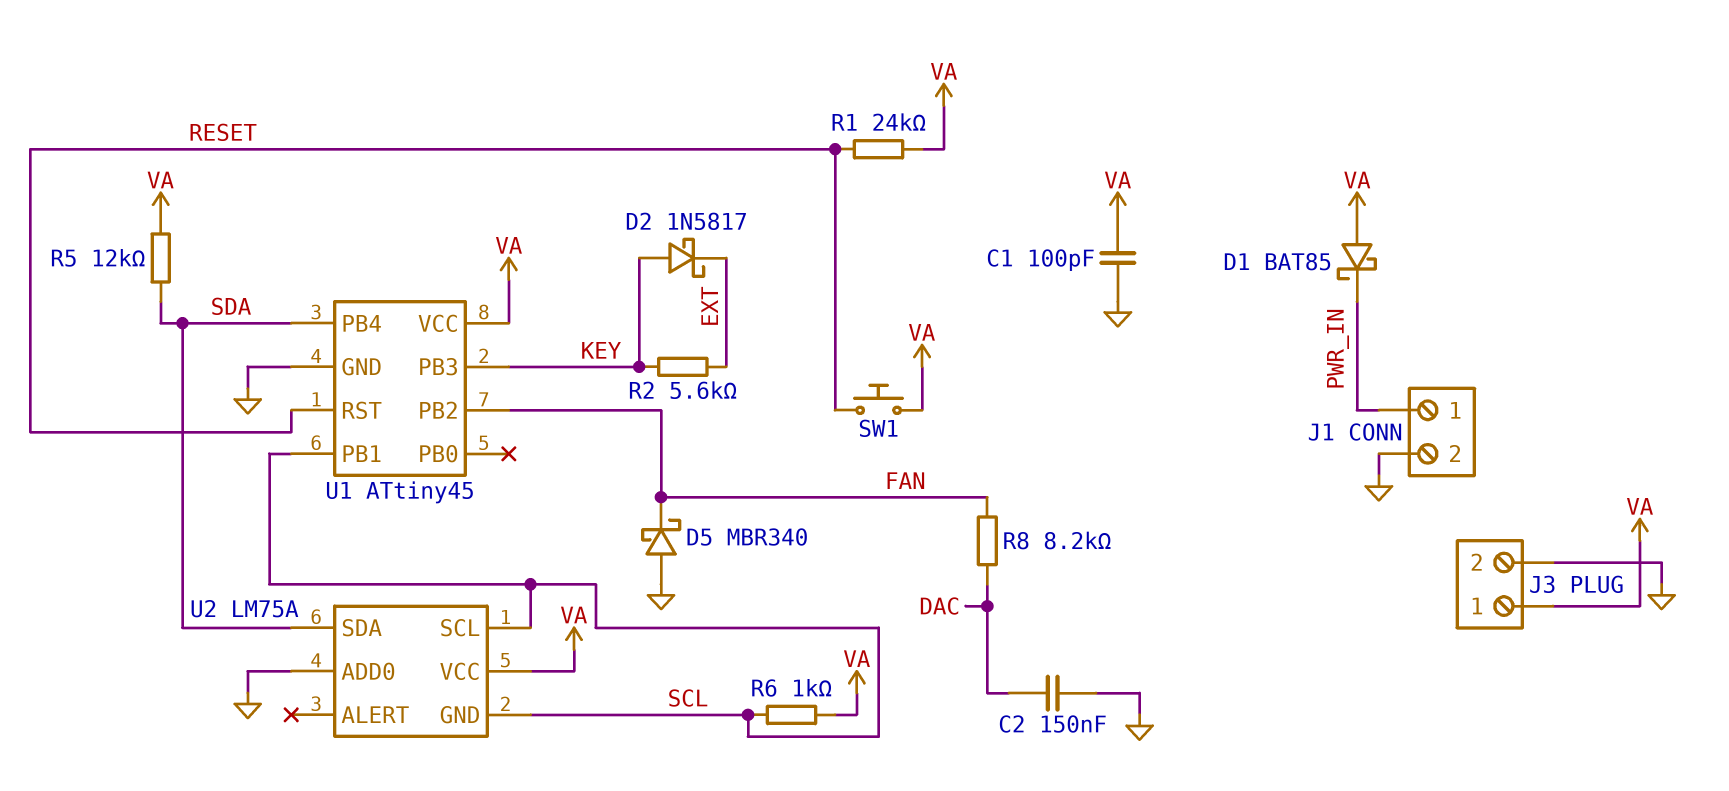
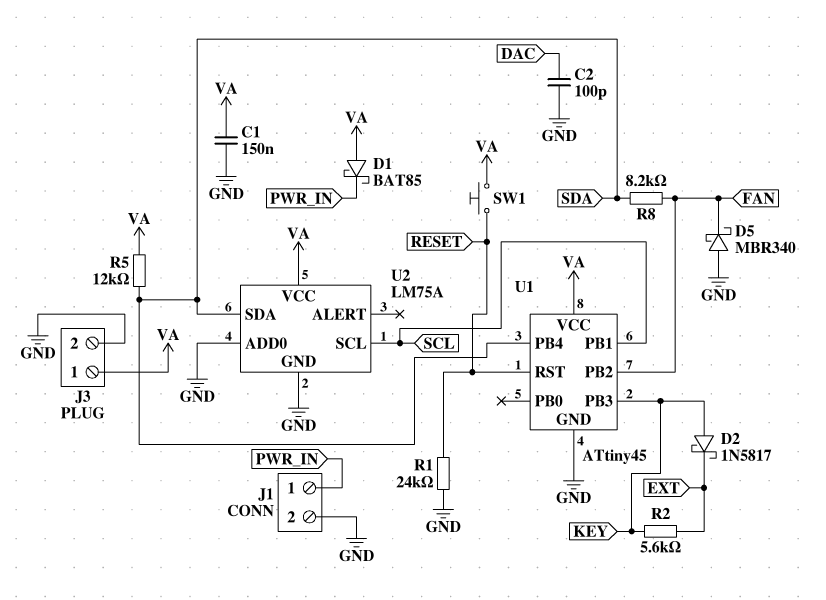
C1: 100pF (GND, VA) -> 150nF (GND, VA)
C2: 150nF (DAC, GND) -> 100pF (DAC, GND)
R1: 24k (RESET, VA) -> 24k (GND, RESET)
R6: 1k (SCL, VA) -> none
R8: 8.2k (DAC, FAN) -> 8.2k (FAN, SDA)
U2 pin GND: SCL -> GND

